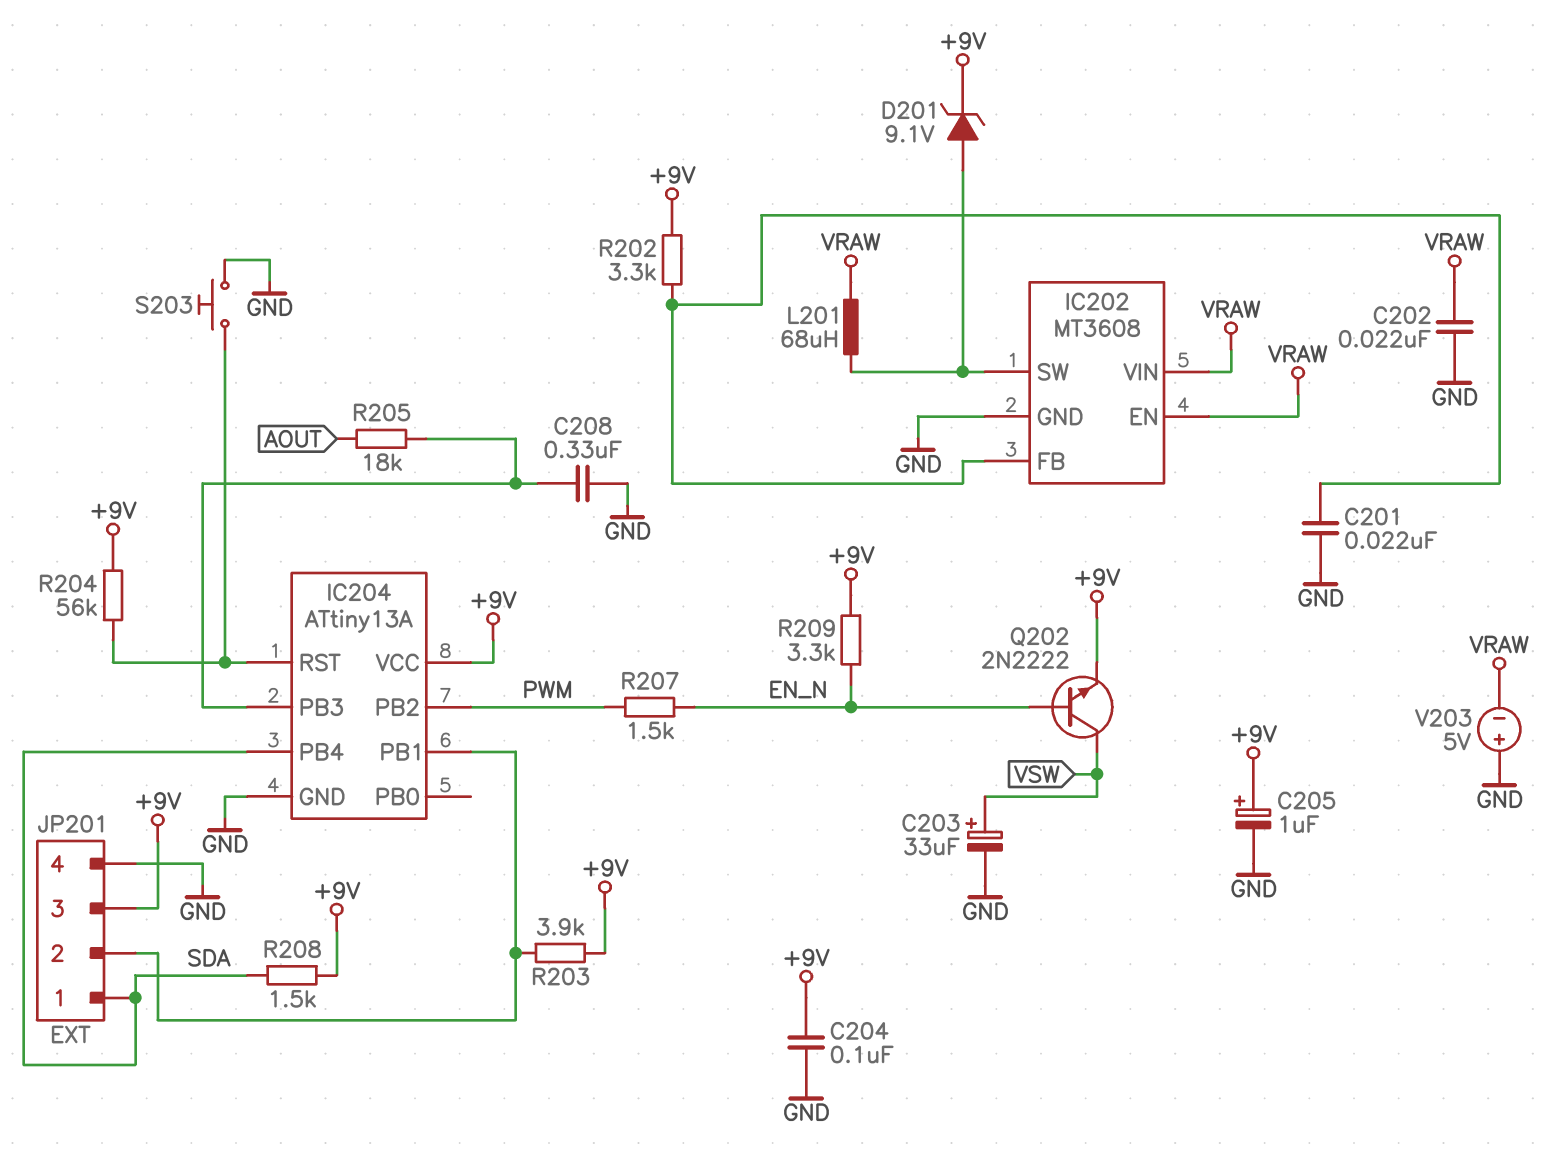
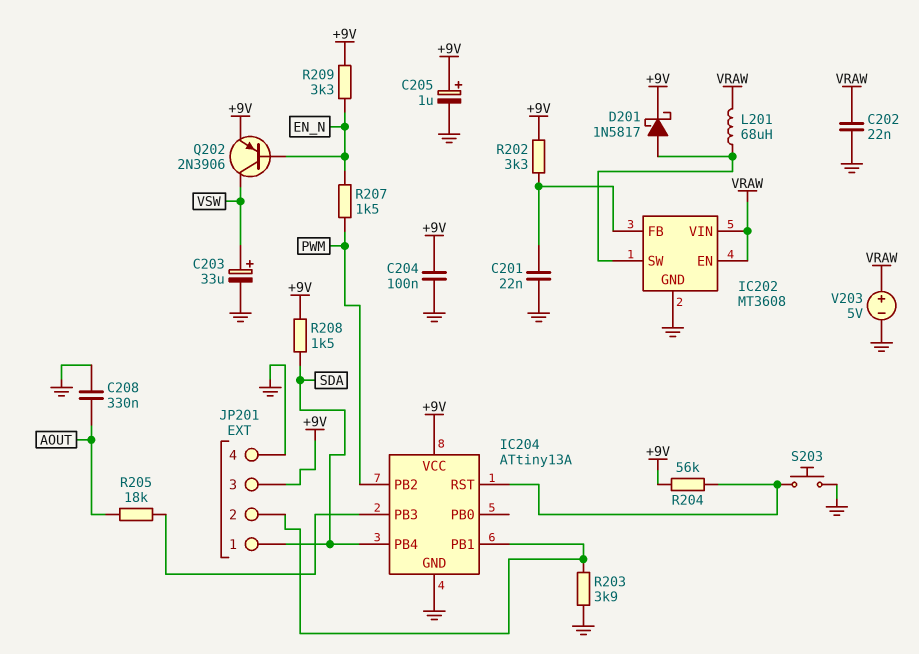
C208: 330nF (GND, IC204/PB3) -> 330nF (AOUT, GND)
D201: zener 9.1V (A IC202/SW, K +9V) -> schottky 1N5817 (A IC202/SW, K +9V)
Q202: NPN 2N2222 (B EN_N, C VSW, E +9V) -> PNP 2N3906 (B EN_N, C VSW, E +9V)
R203: 3.9k (+9V, IC204/PB1) -> 3.9k (GND, IC204/PB1)
V203: 5V (plus GND, minus VRAW) -> 5V (plus VRAW, minus GND)

